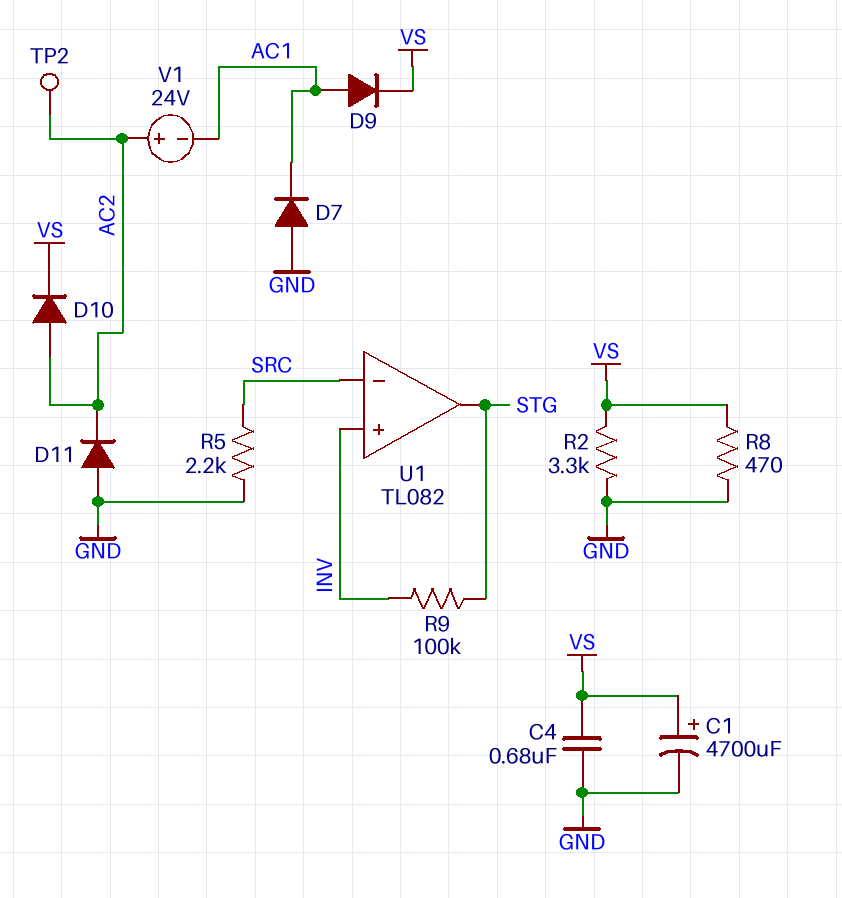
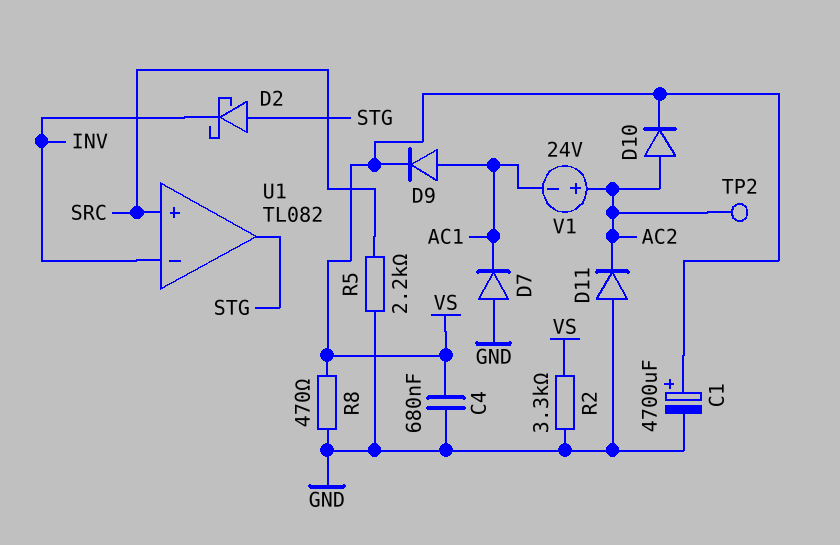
D2: none -> schottky (A STG, K INV)
R9: 100k (INV, STG) -> none
U1 pin in+: INV -> SRC
U1 pin in-: SRC -> INV

